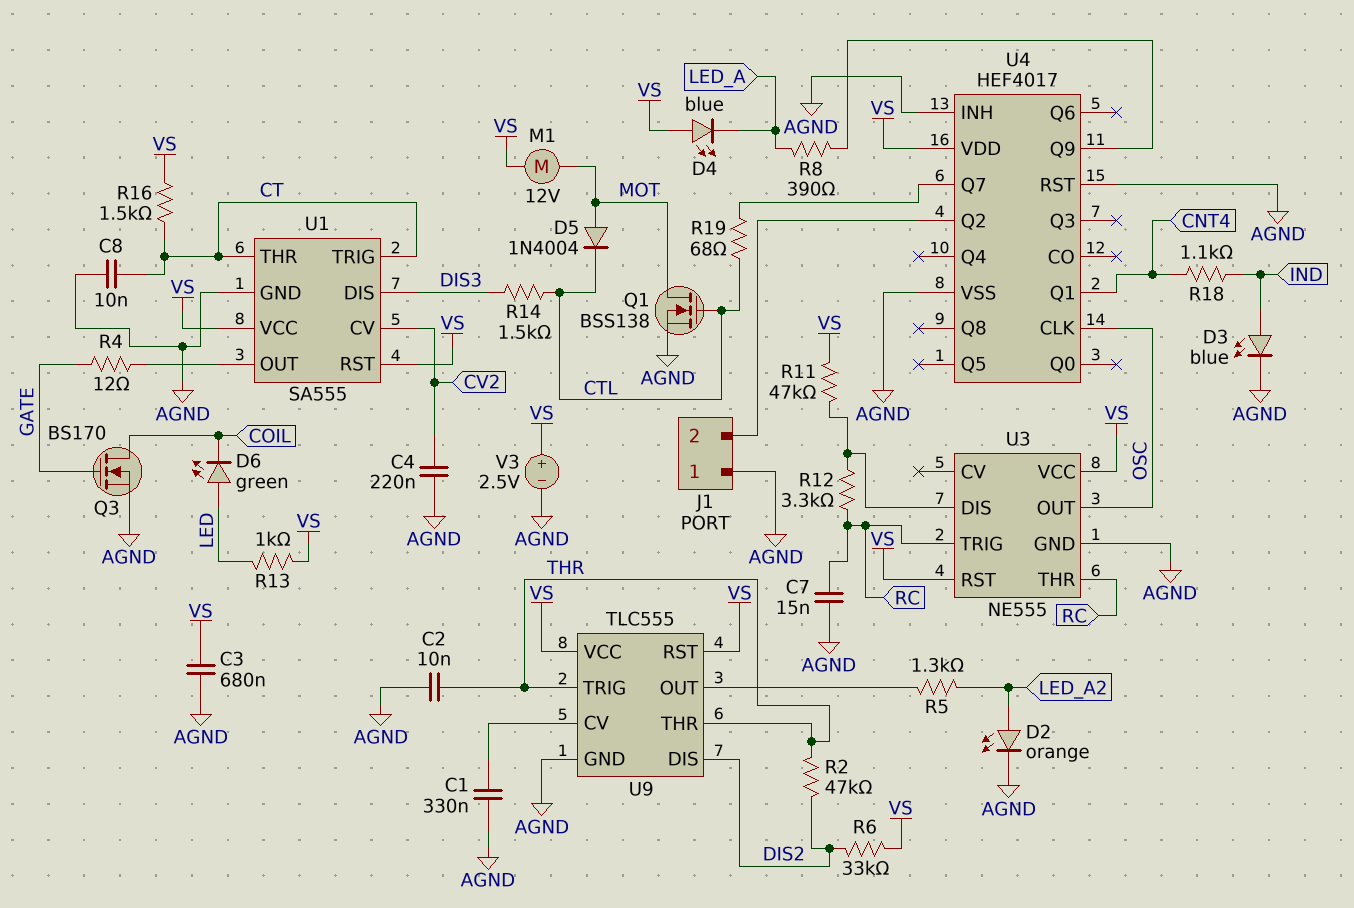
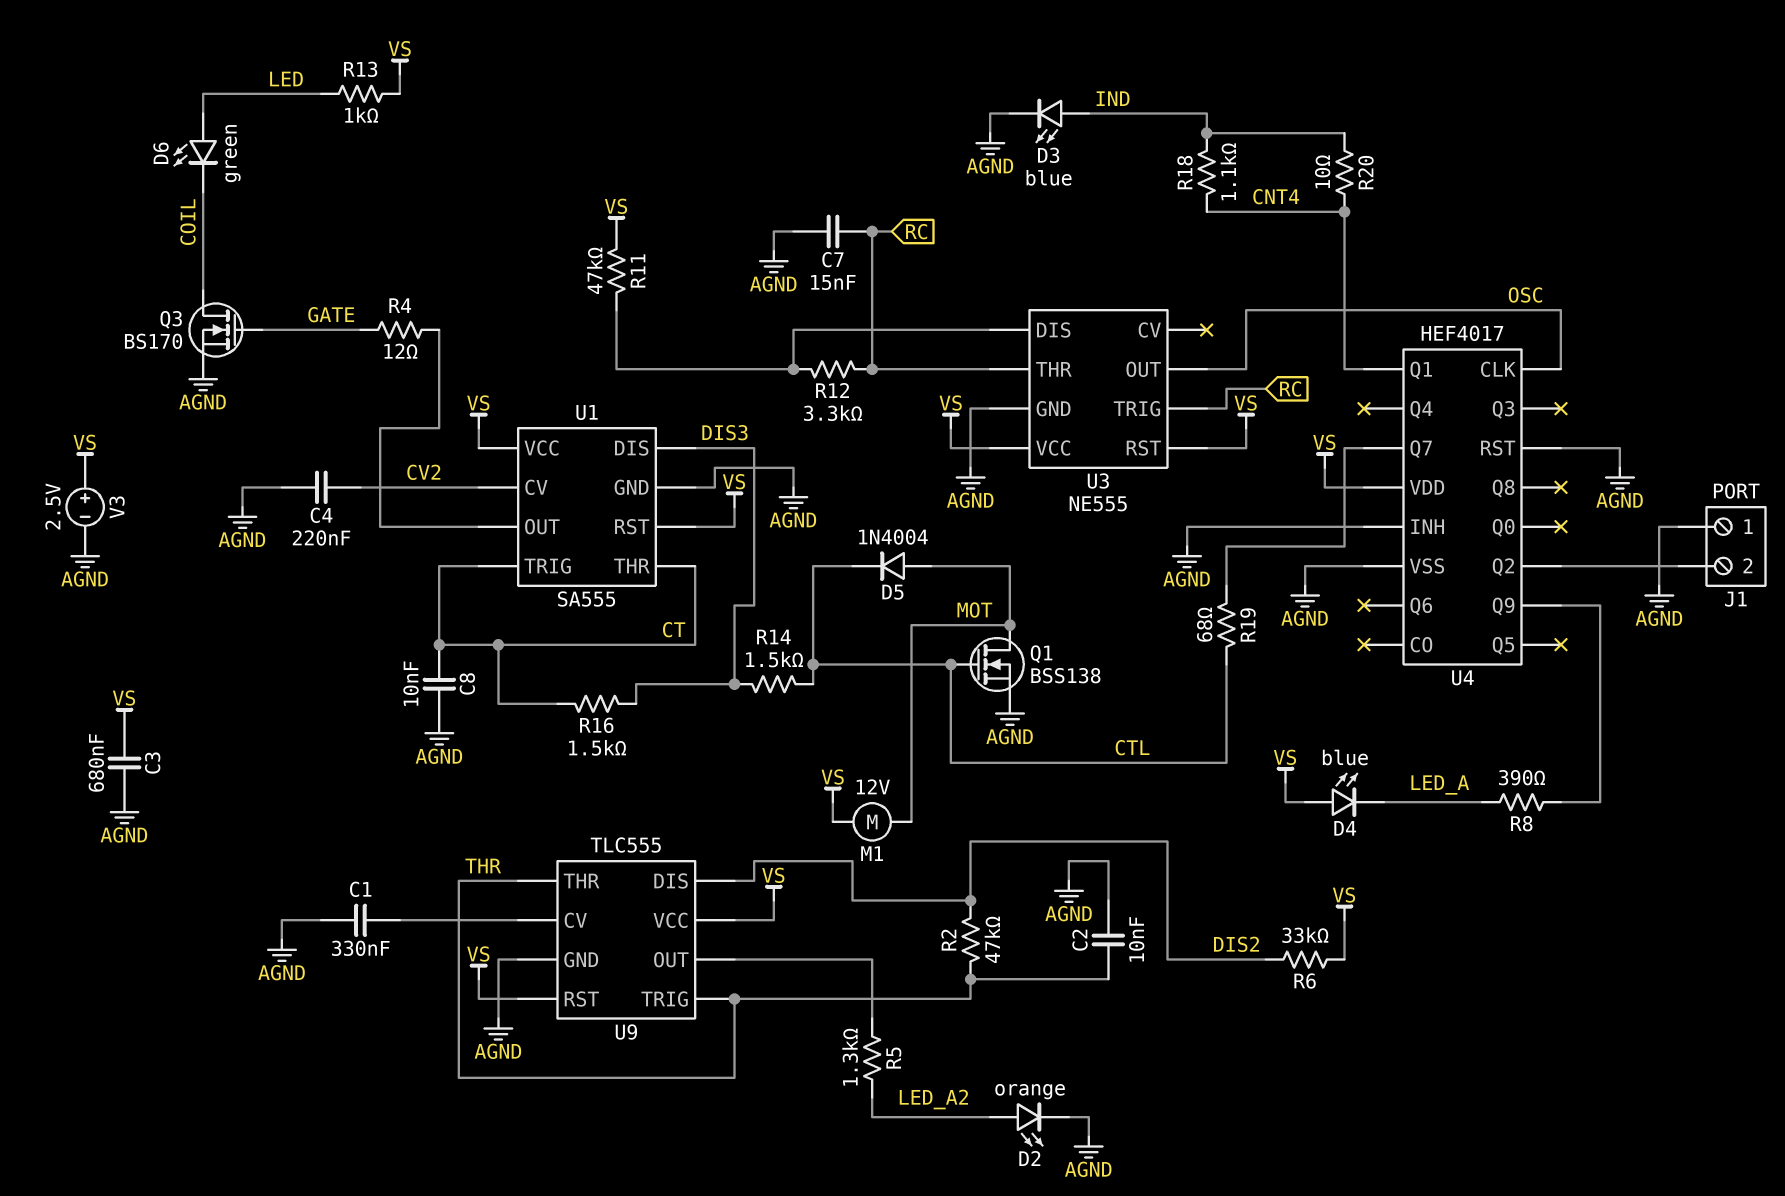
R16: 1.5k (CT, VS) -> 1.5k (CT, DIS3)
R20: none -> 10 (CNT4, IND)

